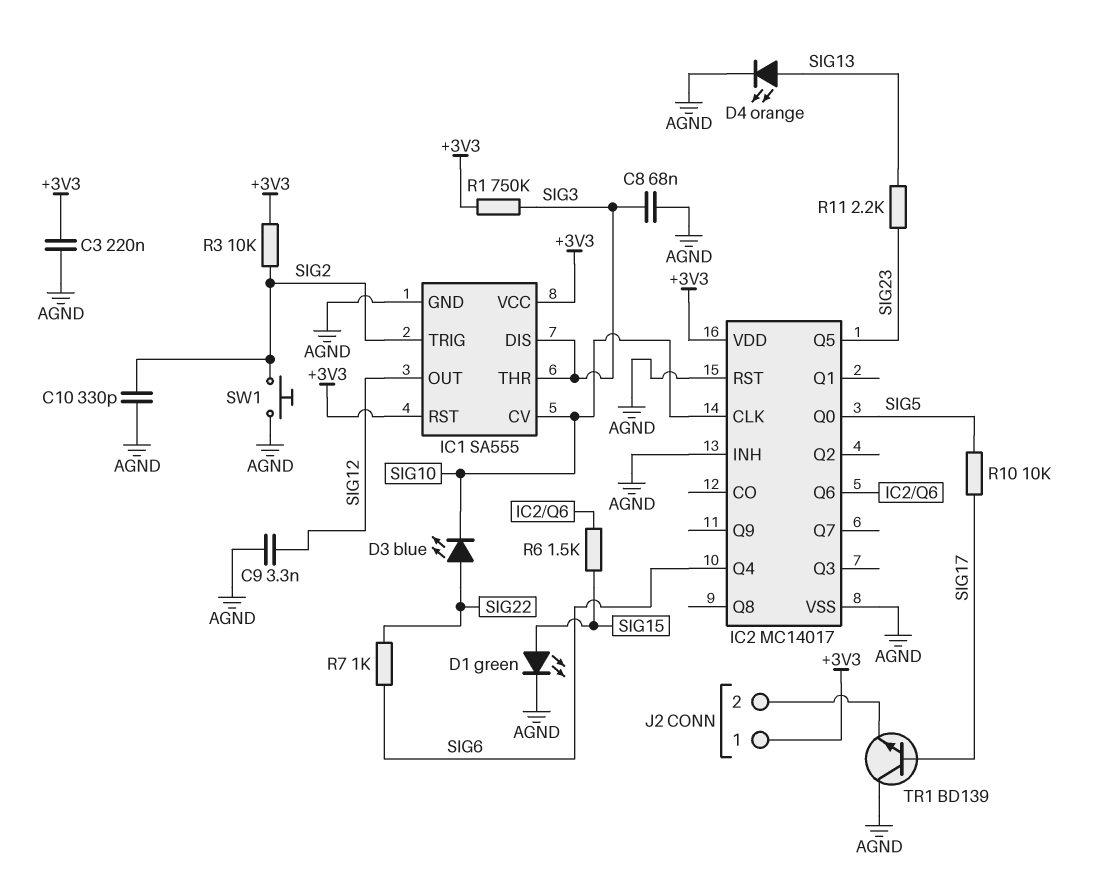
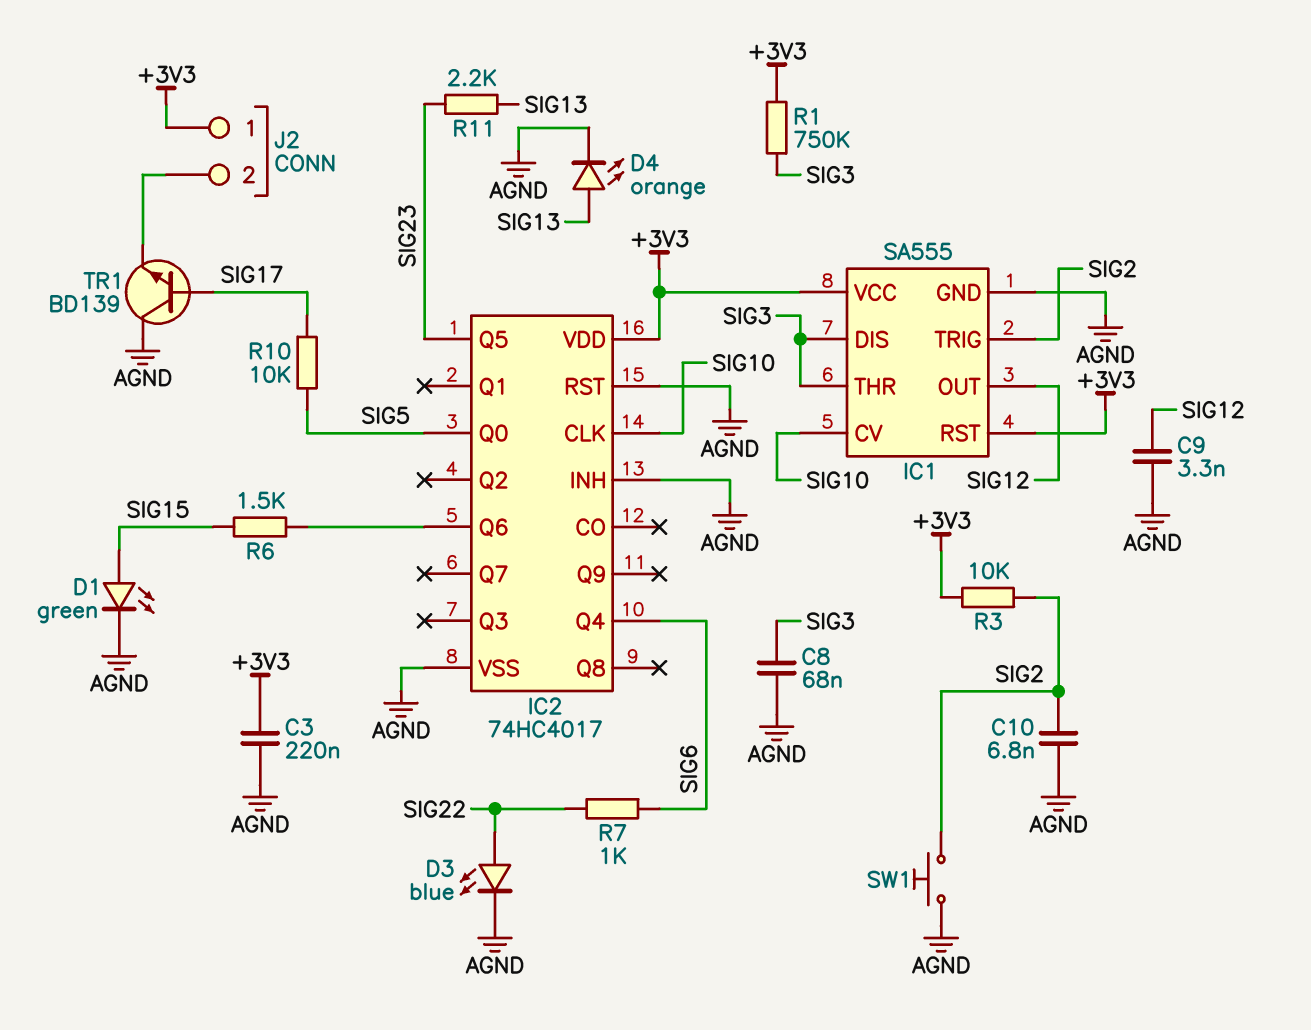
C10: 330pF (AGND, SIG2) -> 6.8nF (AGND, SIG2)
D3: LED blue (A SIG22, K SIG10) -> LED blue (A SIG22, K AGND)
IC2: MC14017 -> 74HC4017

